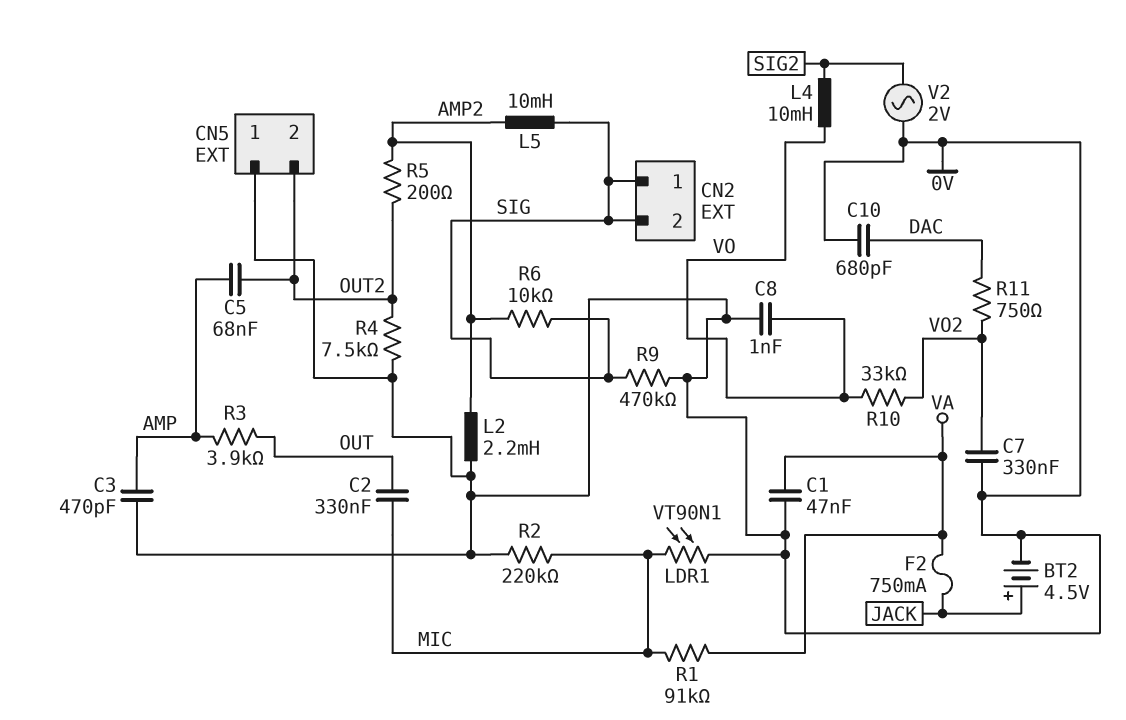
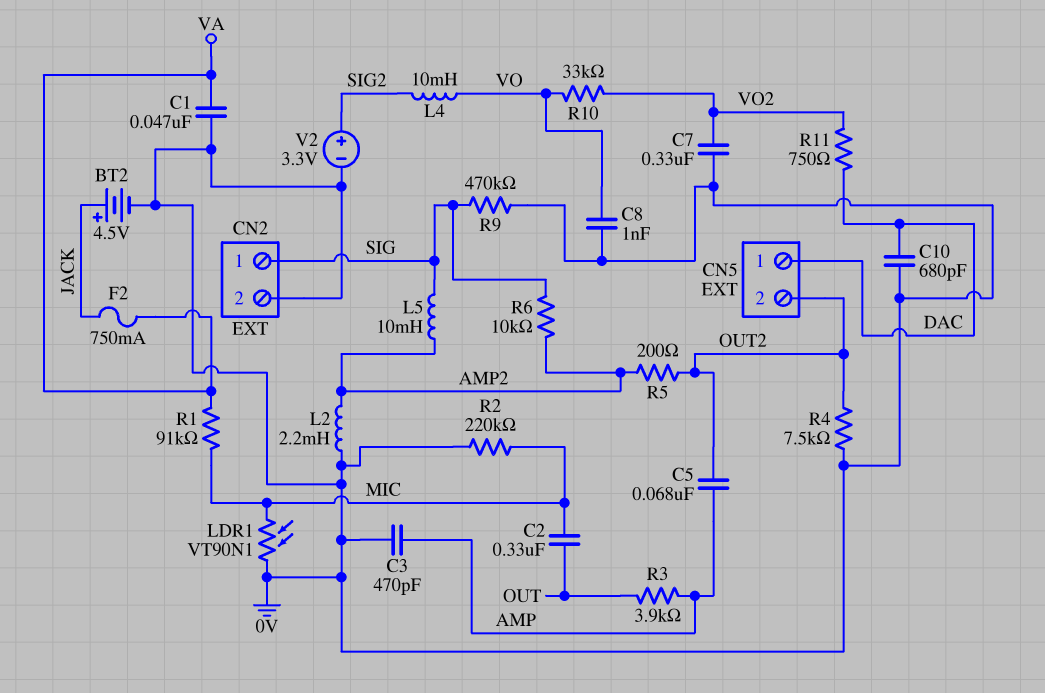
CN2 pin 2: SIG -> 0V
CN5 pin 1: 0V -> DAC
V2: AC 2V (0V, SIG2) -> 3.3V (plus SIG2, minus 0V)

